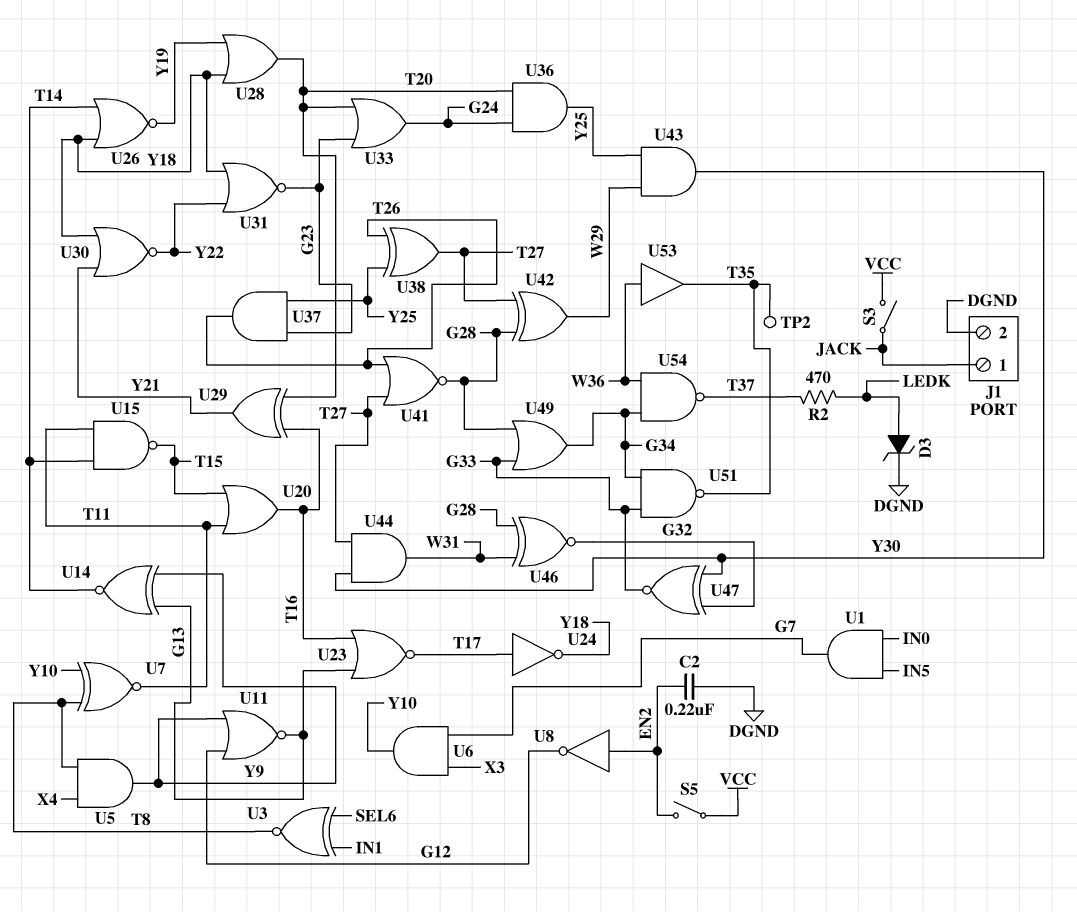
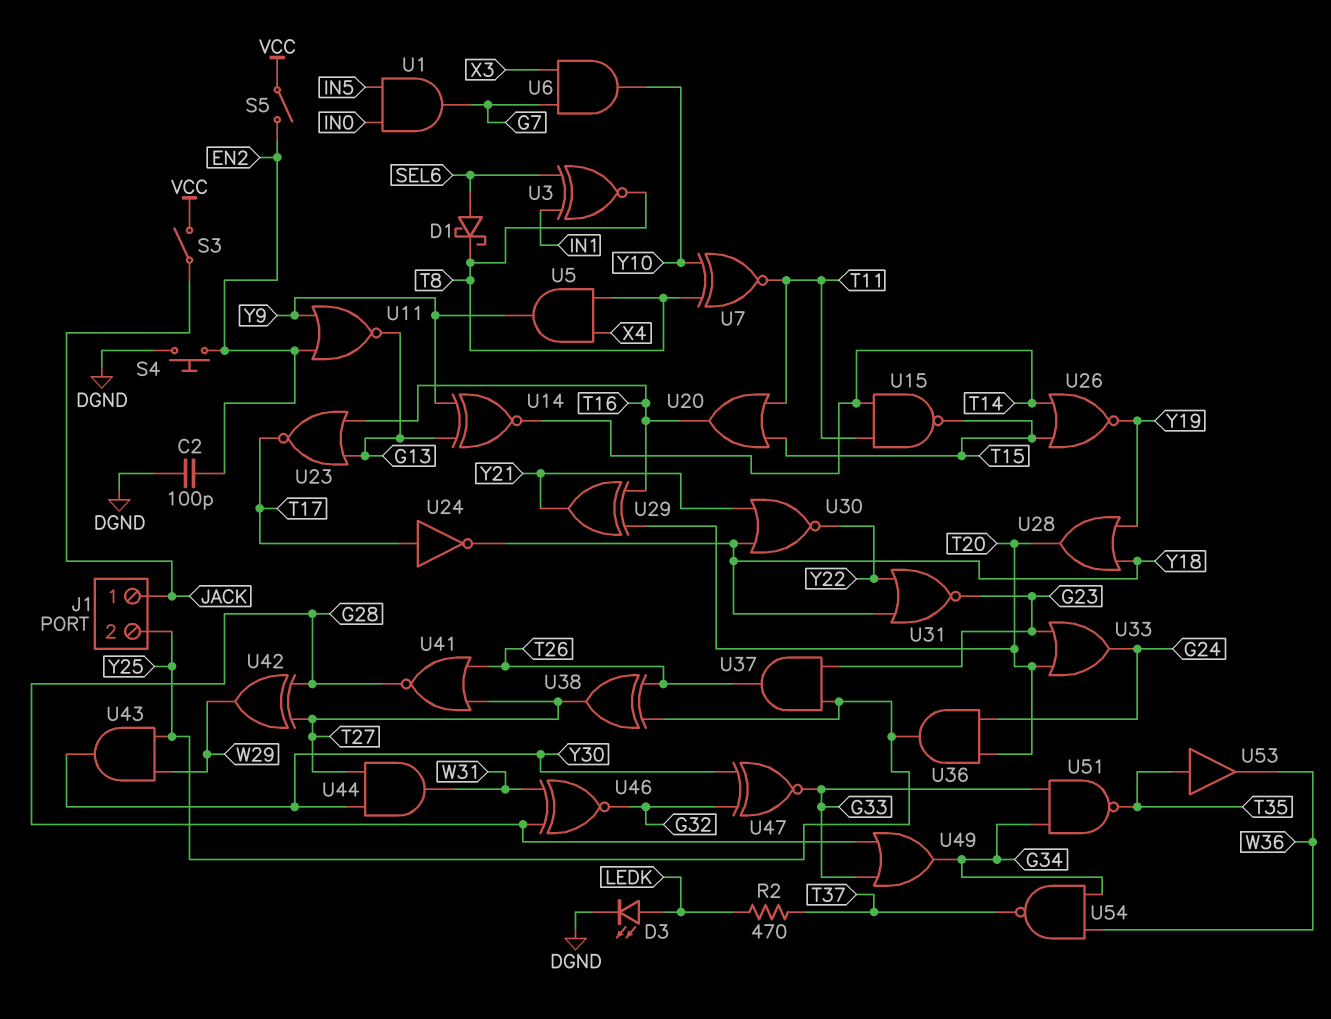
C2: 220nF (DGND, EN2) -> 100pF (DGND, EN2)
D1: none -> schottky (A SEL6, K T8)
D3: zener (A LEDK, K DGND) -> LED (A LEDK, K DGND)
J1 pin 2: DGND -> Y25
S4: none -> button (DGND, EN2)
TP2: test point (T35) -> none
U8: NOT (in EN2, out G12) -> none
U11: NOR (in G12, in Y9, out G13) -> NOR (in EN2, in Y9, out G13)
U26: NOR (in T14, in Y18, out Y19) -> NOR (in T14, in T15, out Y19)
U53: buffer (in W36, out T35) -> buffer (in T35, out W36)

